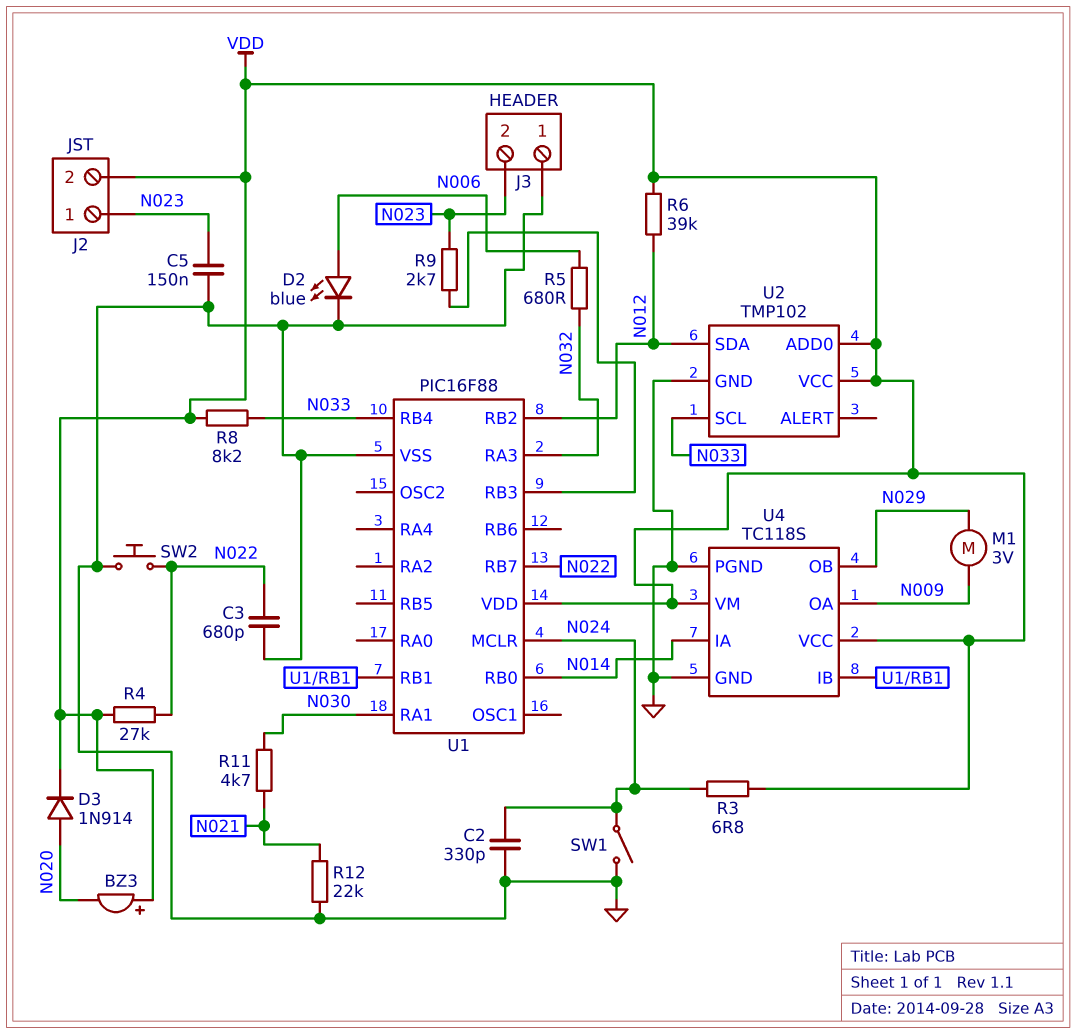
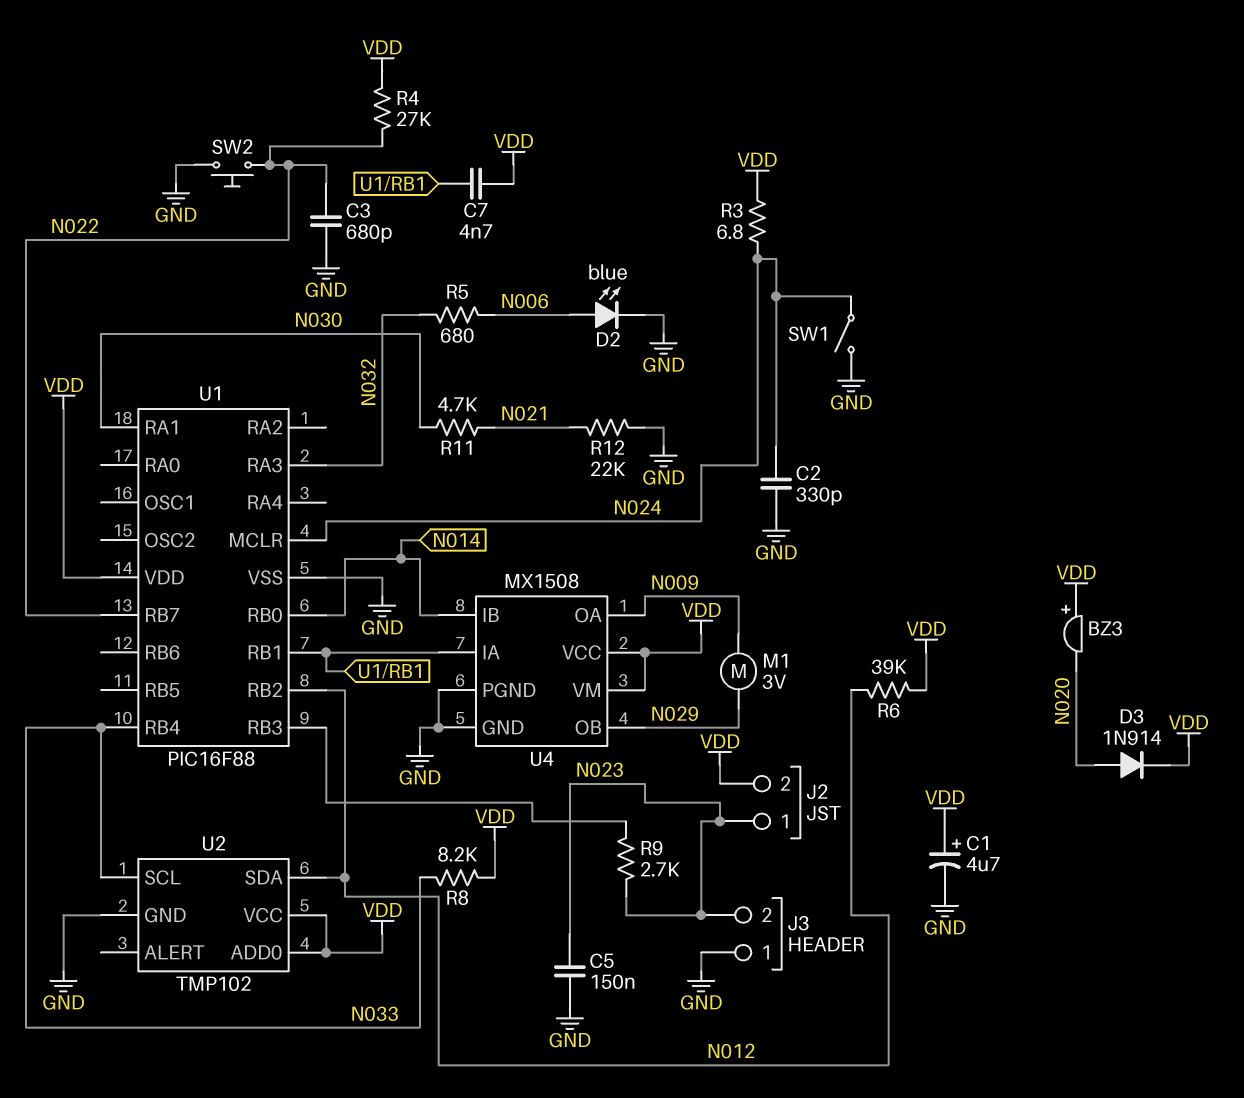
C1: none -> 4.7uF (plus VDD, minus GND)
C7: none -> 4.7nF (U1/RB1, VDD)
U4: TC118S -> MX1508
U4 pin IA: N014 -> U1/RB1
U4 pin IB: U1/RB1 -> N014

